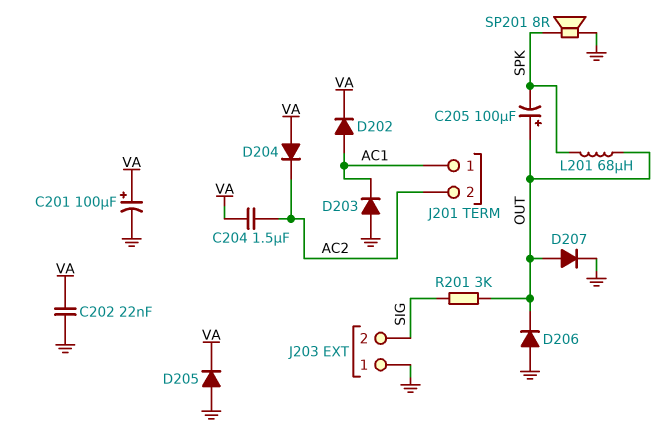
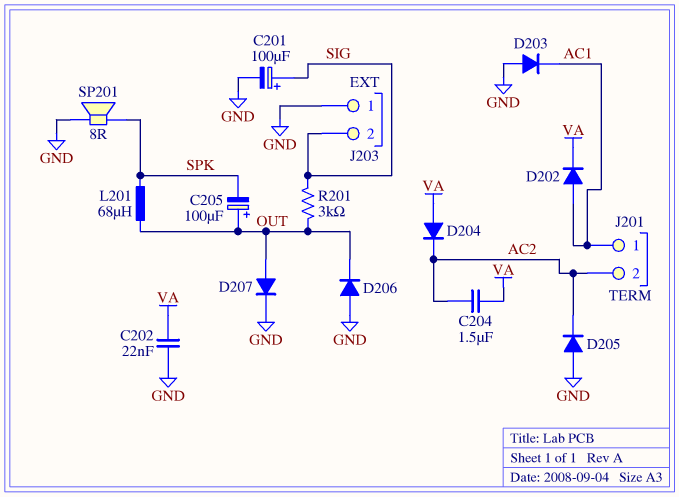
C201: 100uF (plus VA, minus GND) -> 100uF (plus SIG, minus GND)
D205: diode (A GND, K VA) -> diode (A GND, K AC2)

